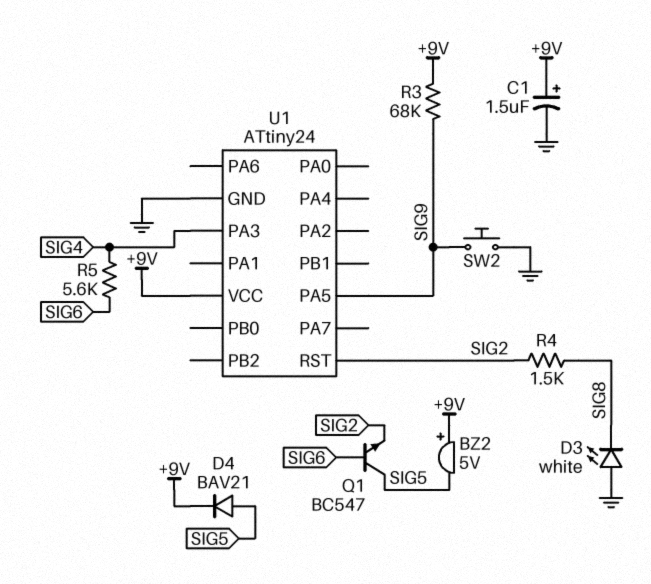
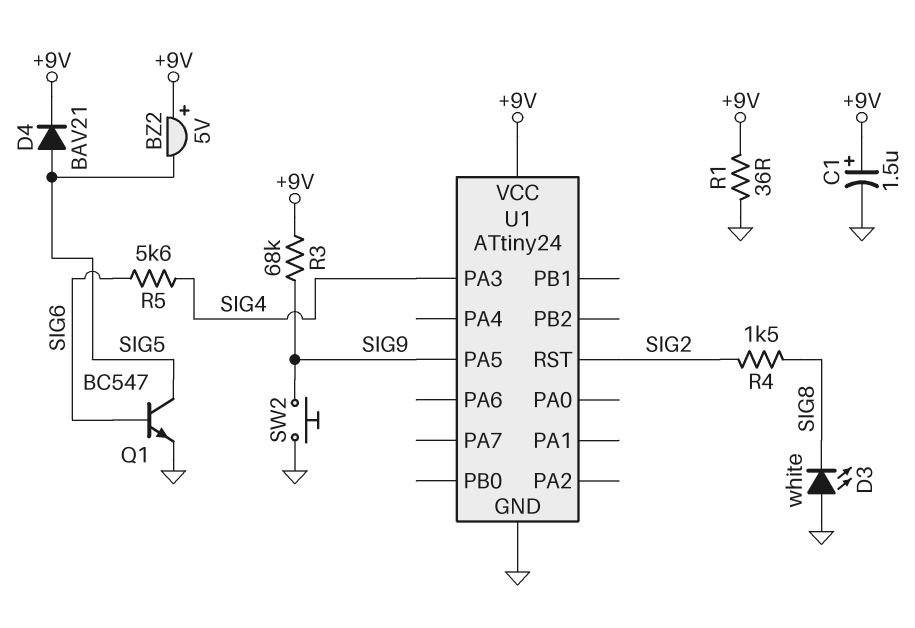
Q1: NPN BC547 (B SIG6, C SIG5, E SIG2) -> NPN BC547 (B SIG6, C SIG5, E GND)
R1: none -> 36 (+9V, GND)

